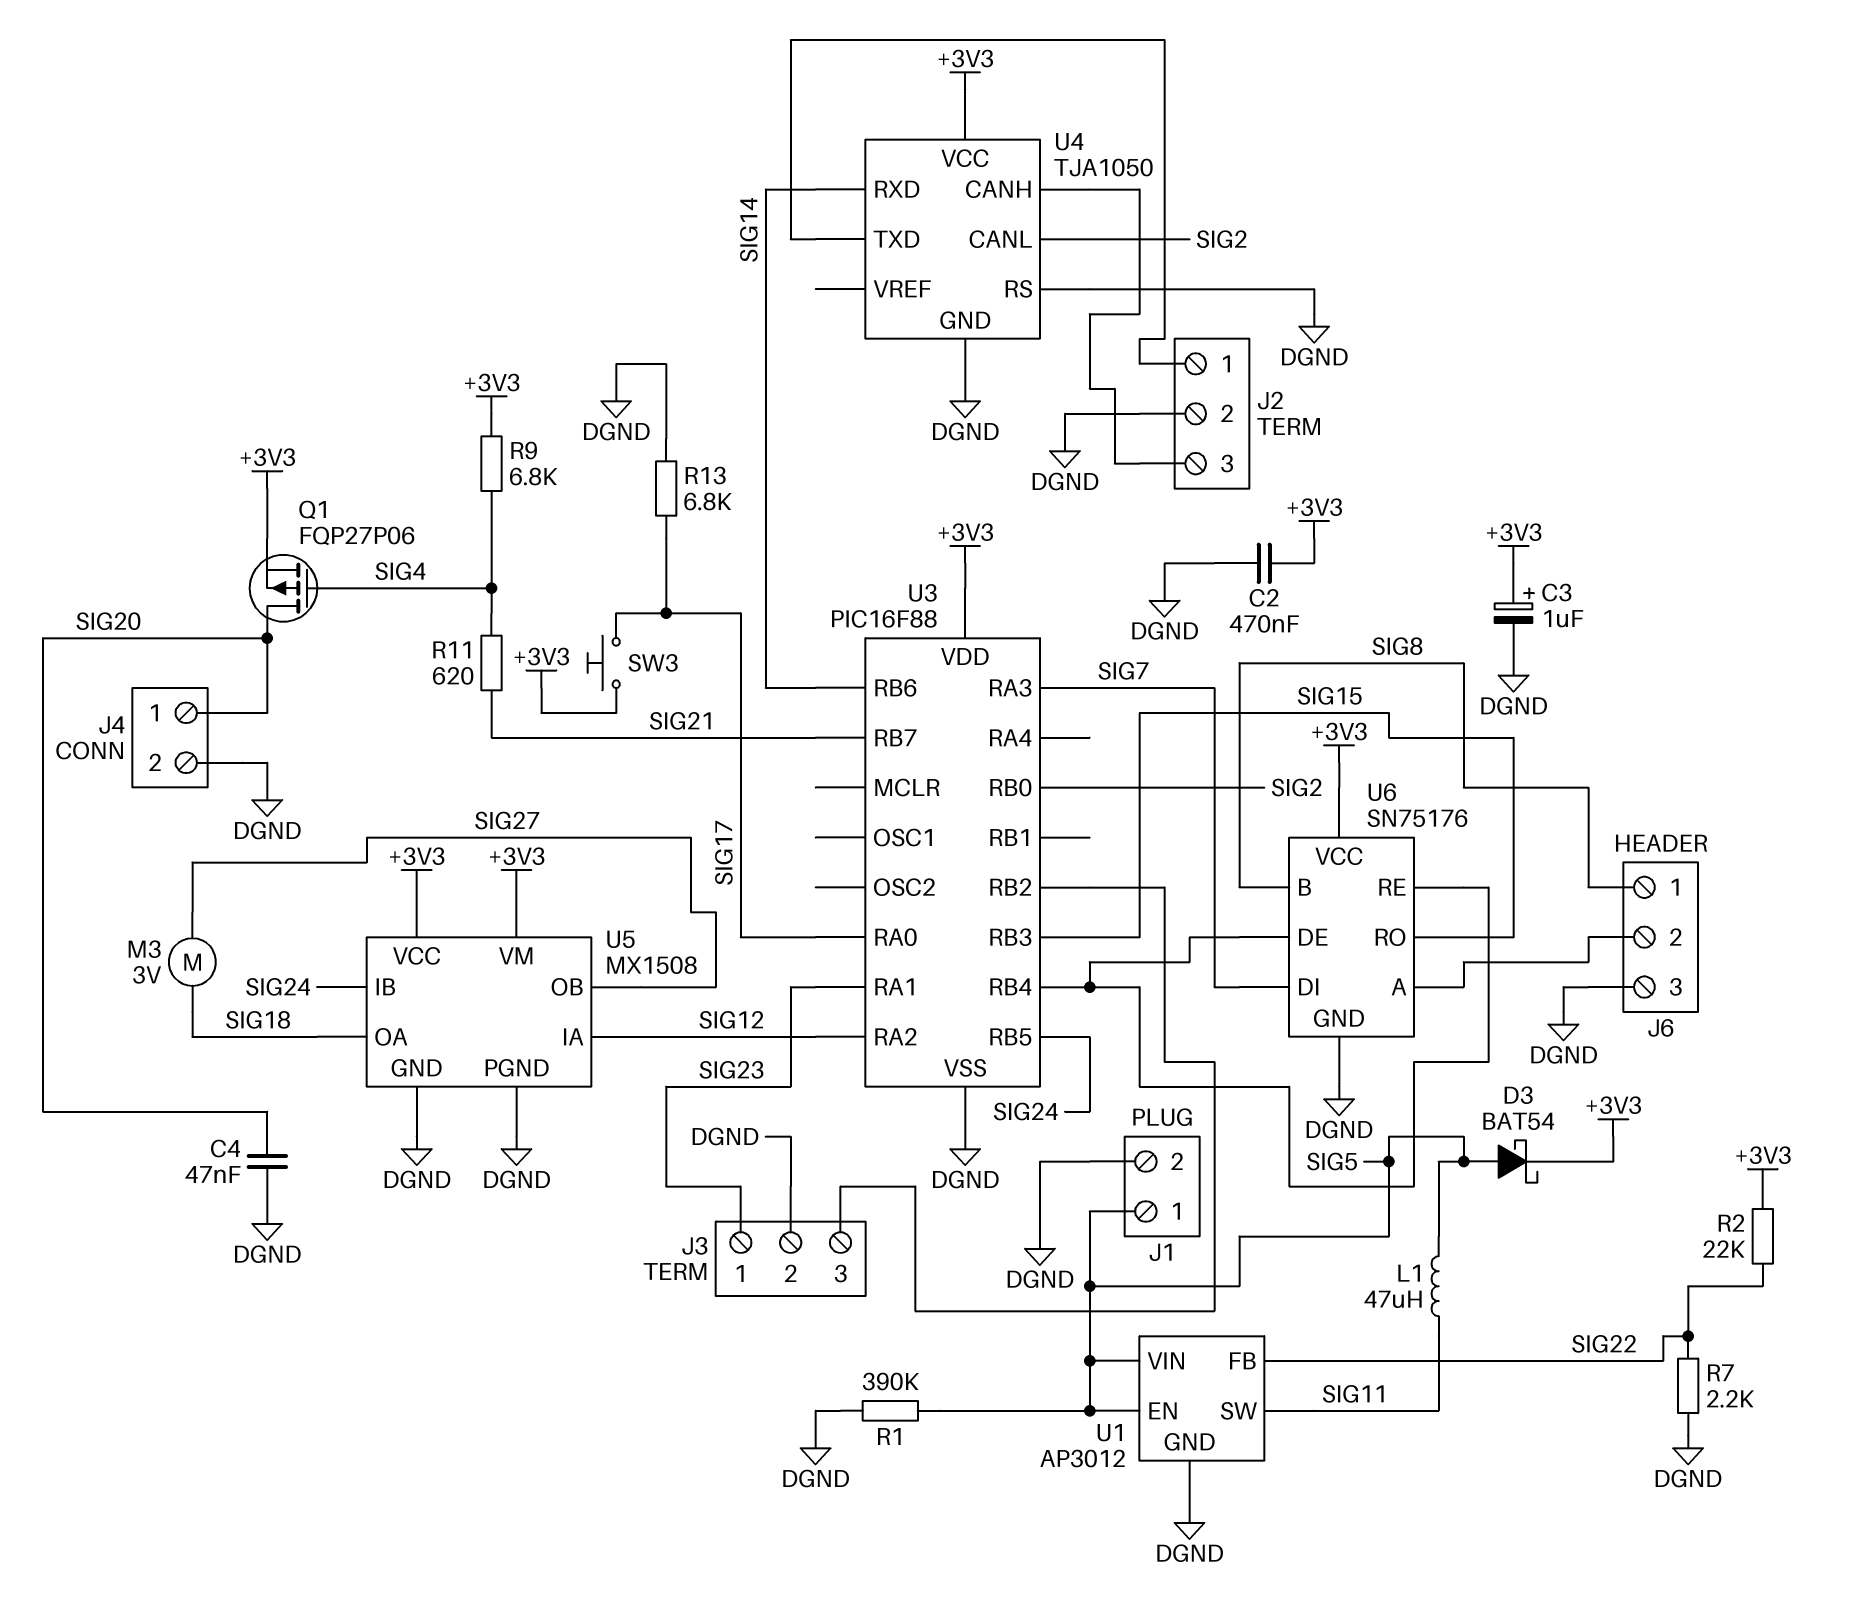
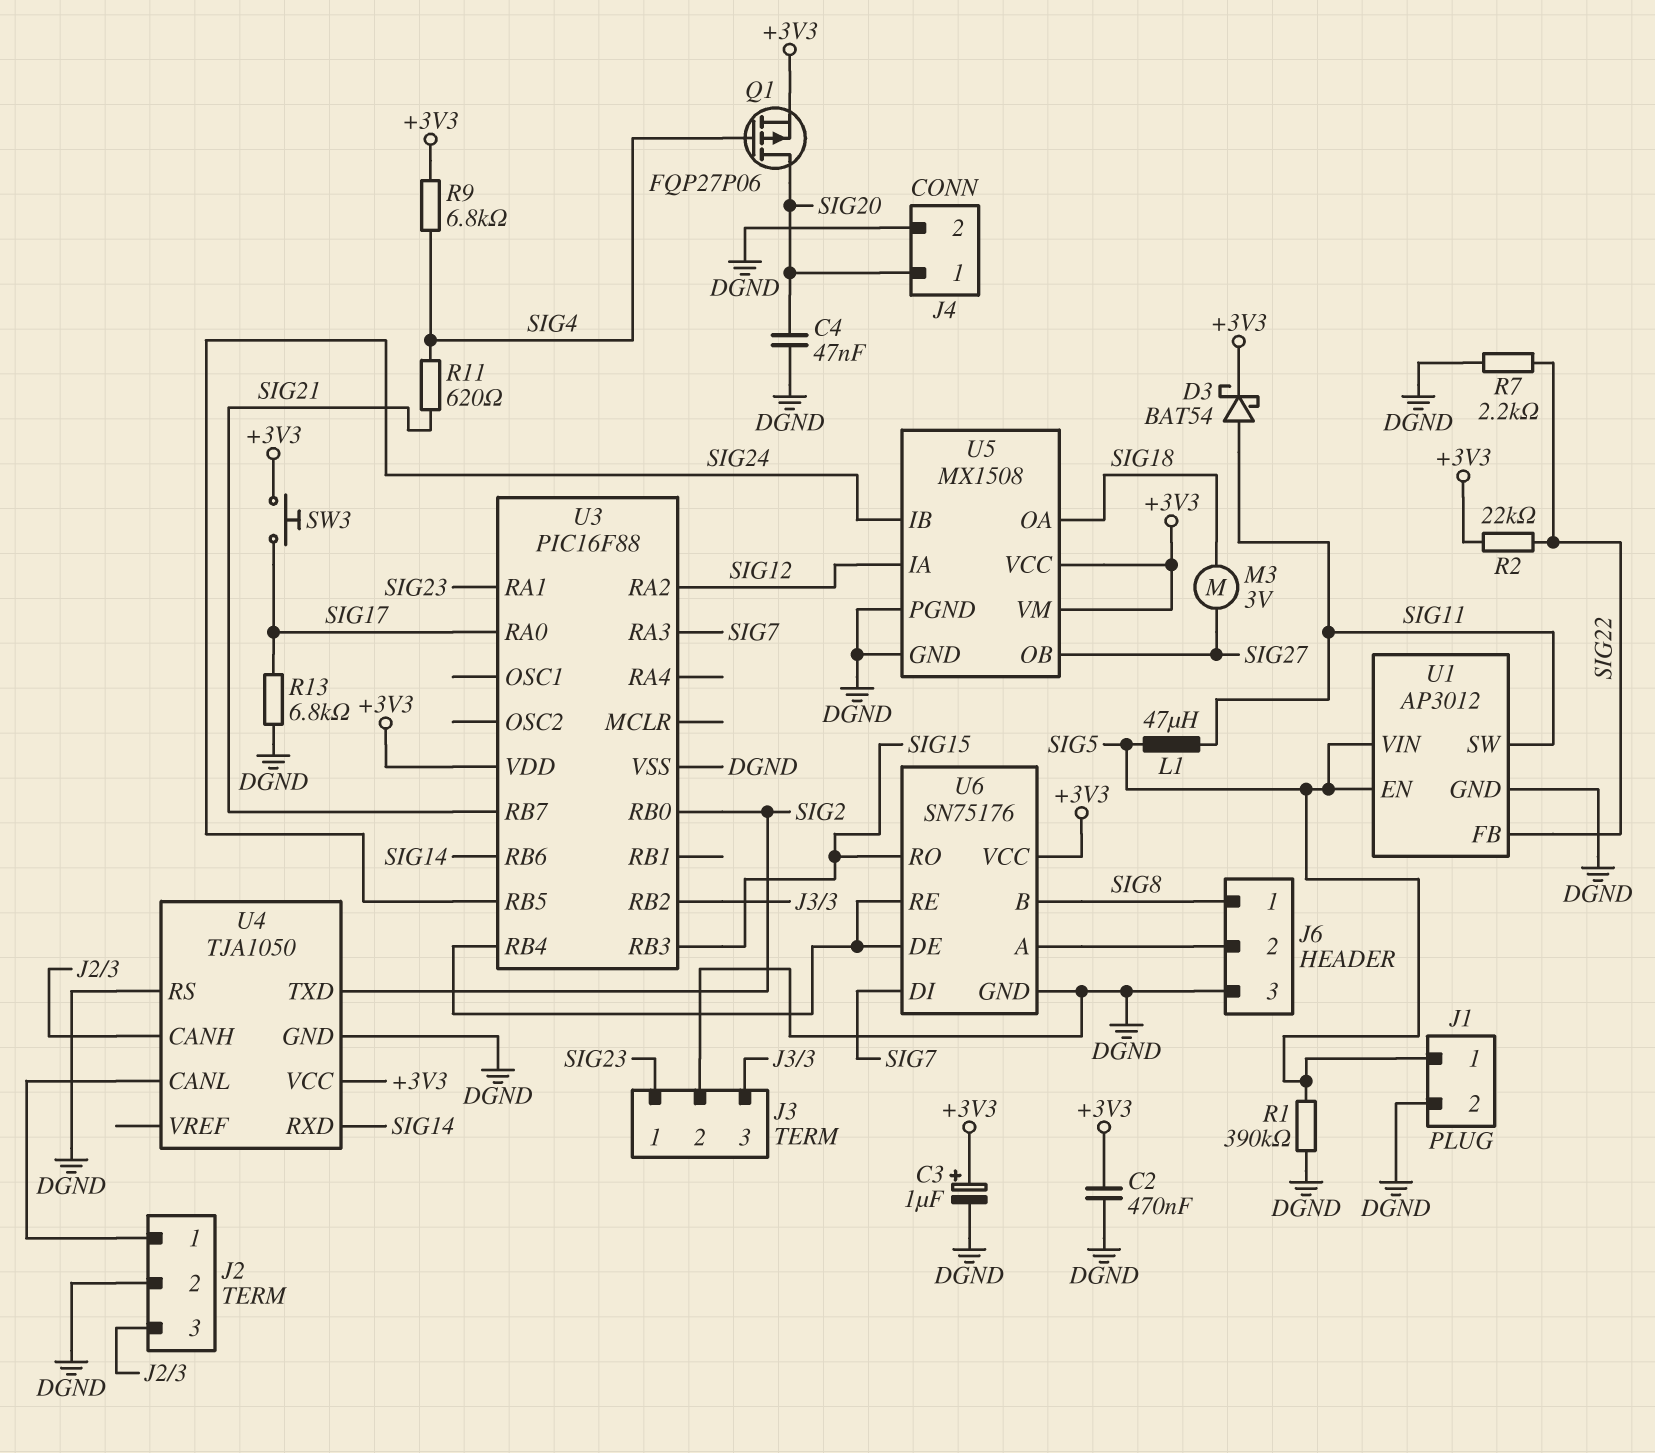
D3: schottky BAT54 (A SIG5, K +3V3) -> schottky BAT54 (A SIG11, K +3V3)
U4 pin CANL: SIG2 -> J2/1
U4 pin TXD: J2/1 -> SIG2

